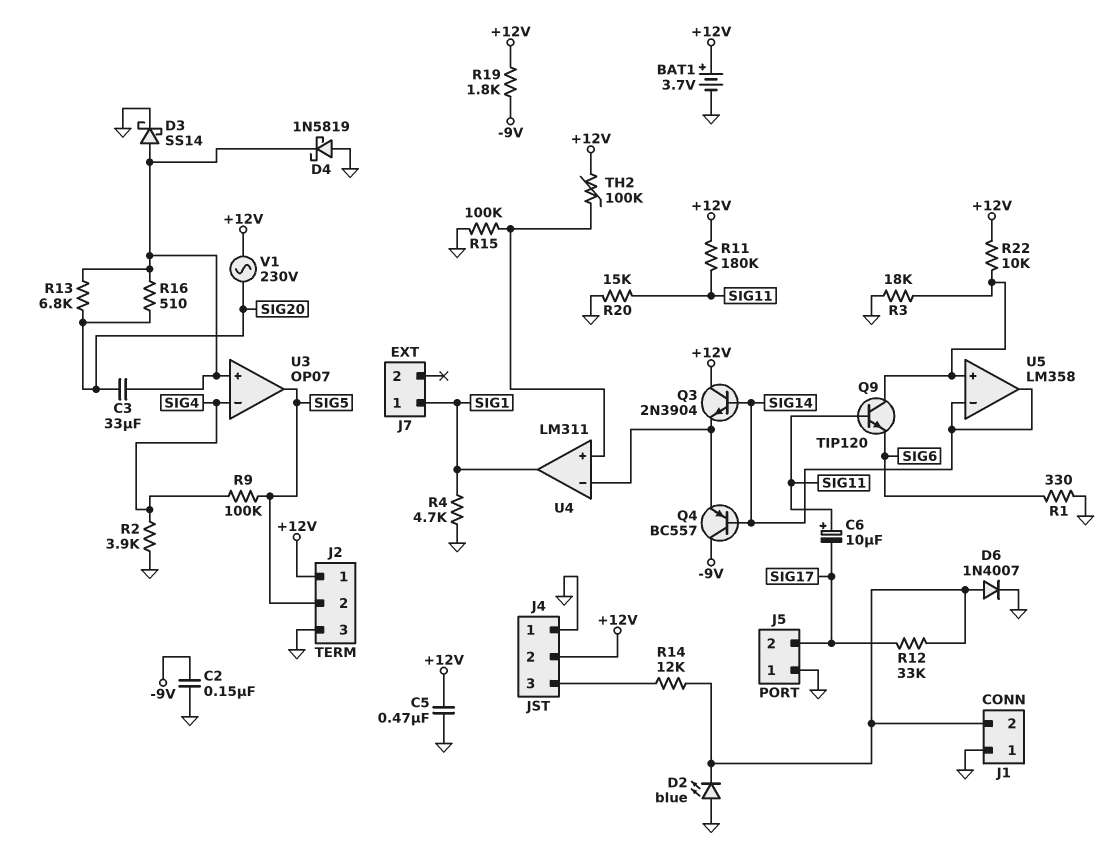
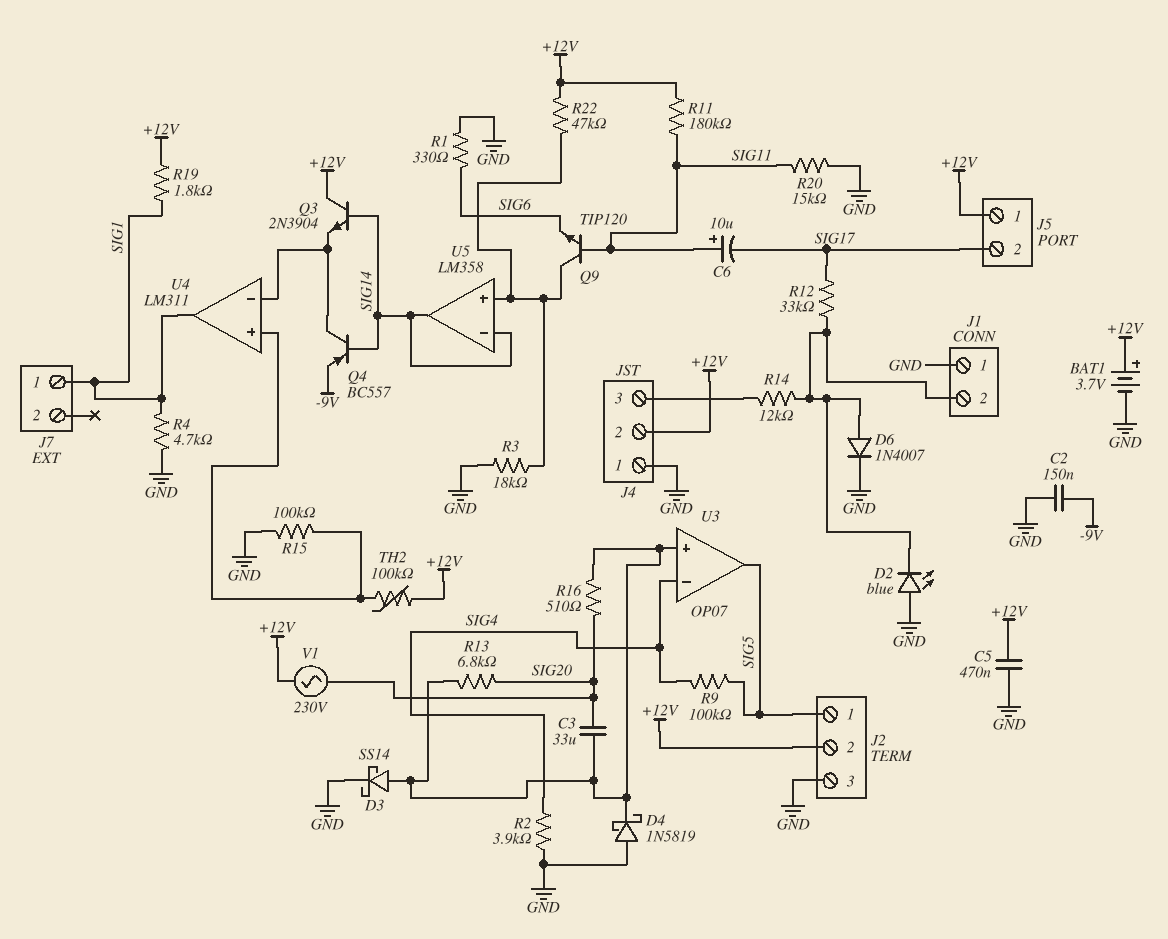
J2 pin 1: +12V -> SIG5
J2 pin 2: SIG5 -> +12V
J5 pin 1: GND -> +12V
Q4: PNP BC557 (B SIG14, C -9V, E U4/in-) -> PNP BC557 (B SIG14, C U4/in-, E -9V)
R19: 1.8k (+12V, -9V) -> 1.8k (+12V, SIG1)
R22: 10k (+12V, U5/in+) -> 47k (+12V, U5/in+)

